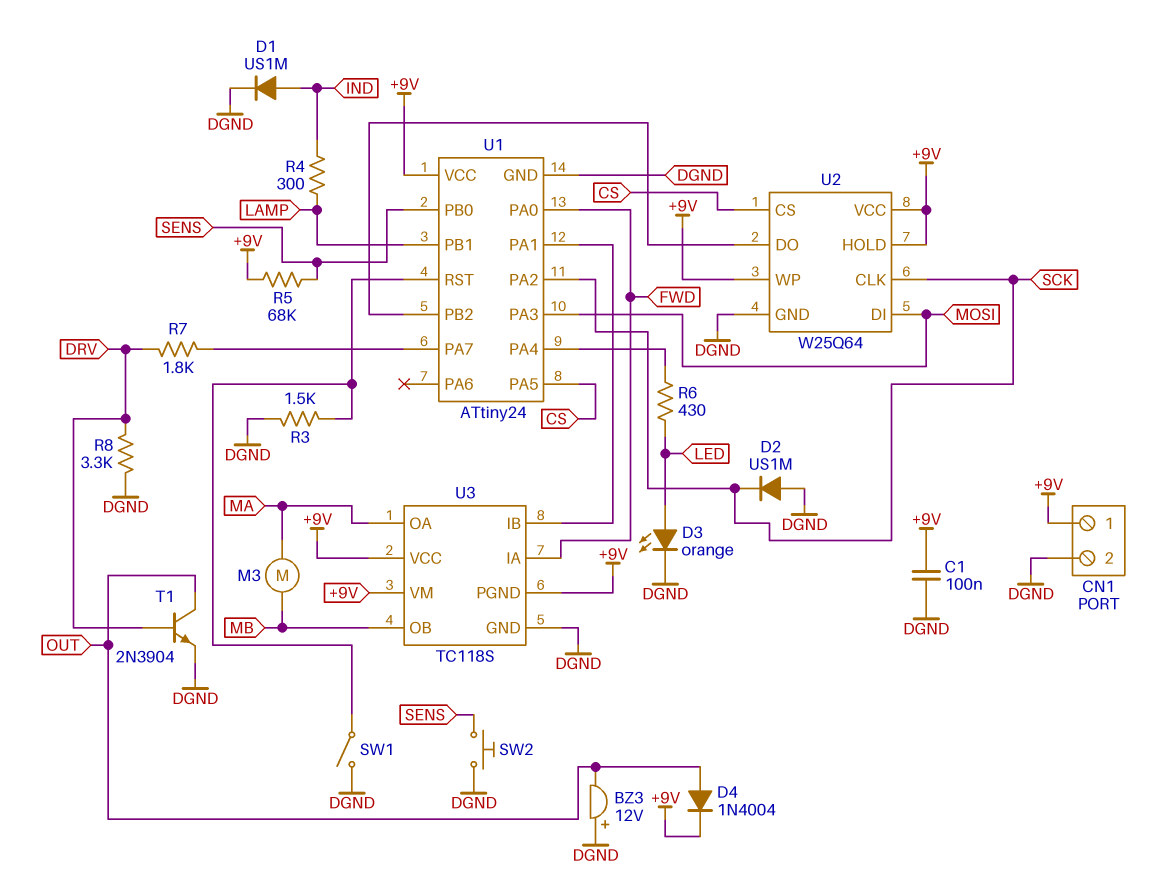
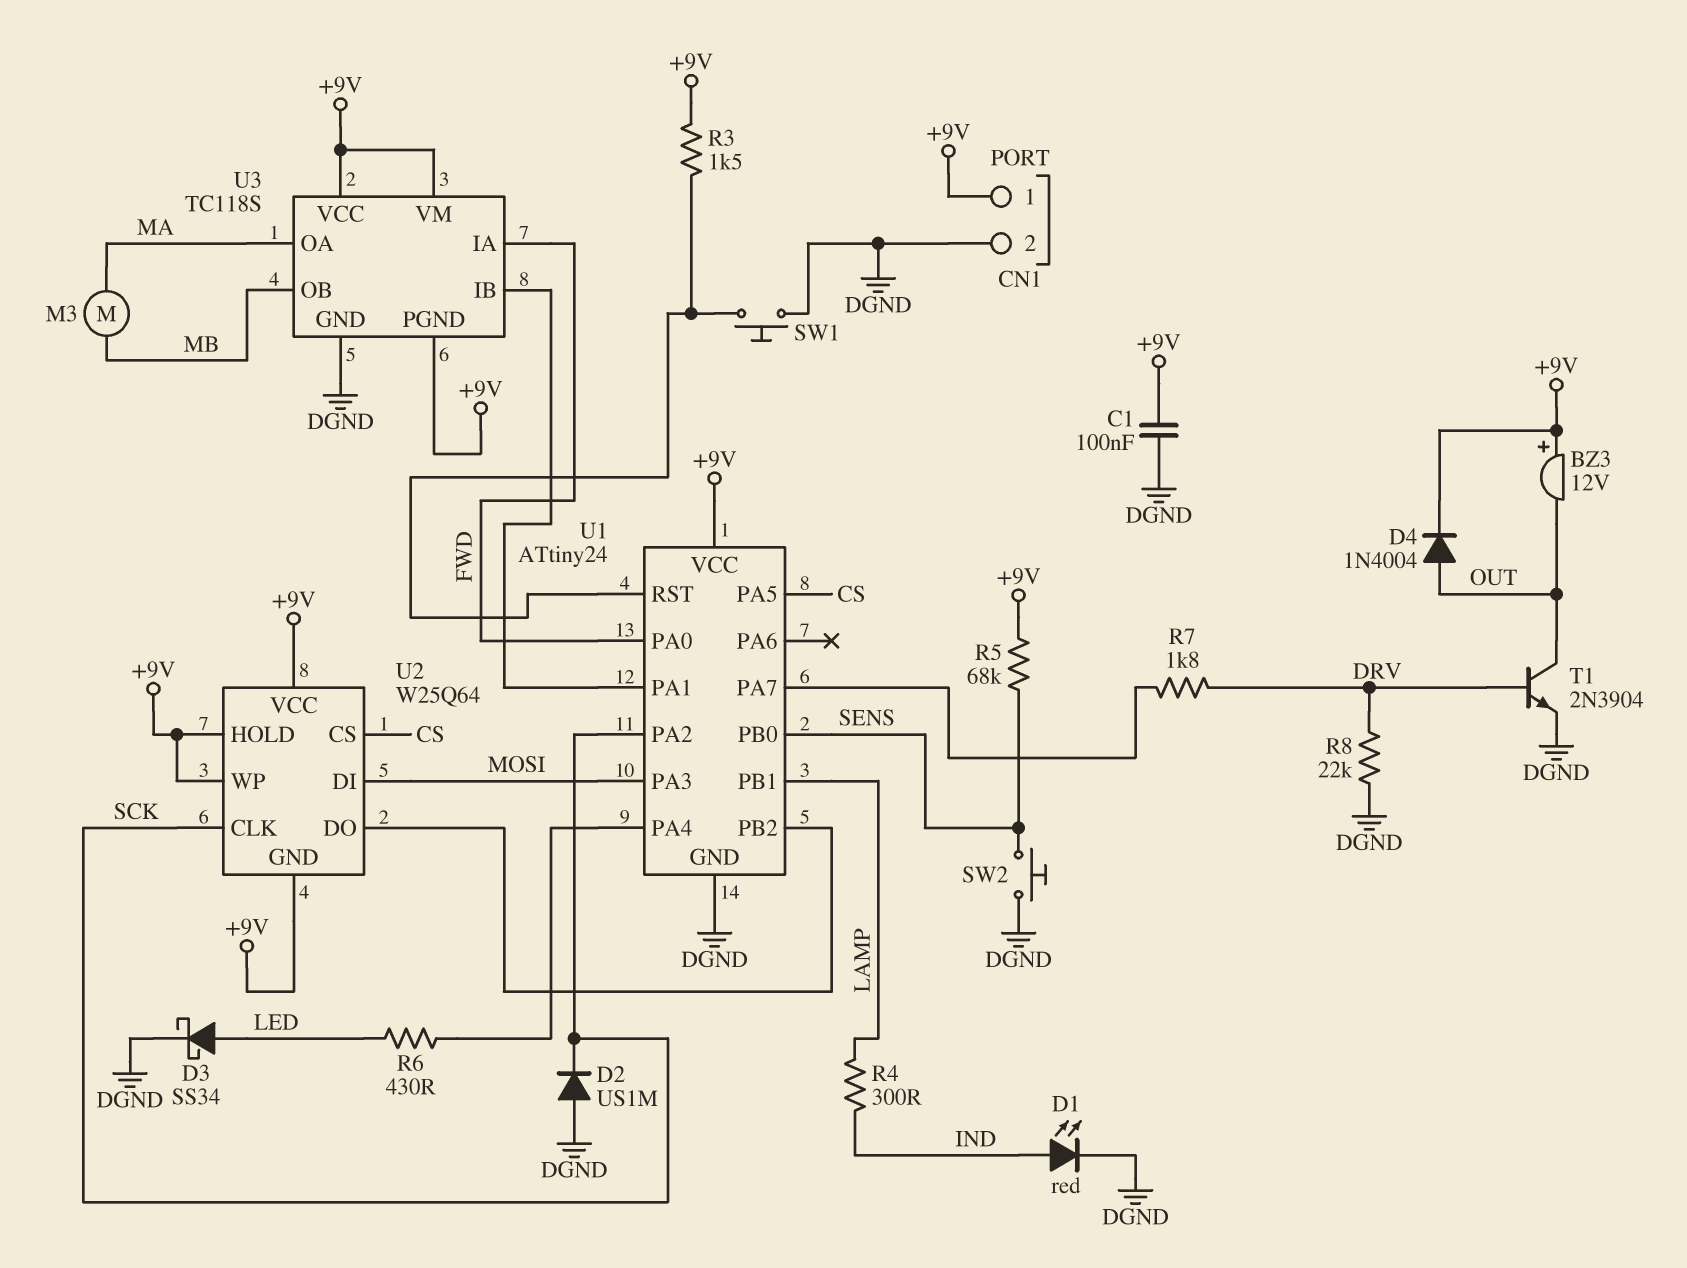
BZ3: buzzer 12V (plus DGND, minus OUT) -> buzzer 12V (plus +9V, minus OUT)
D1: diode US1M (A IND, K DGND) -> LED red (A IND, K DGND)
D3: LED orange (A LED, K DGND) -> schottky SS34 (A LED, K DGND)
R3: 1.5k (DGND, U1/RST) -> 1.5k (+9V, U1/RST)
R8: 3.3k (DGND, DRV) -> 22k (DGND, DRV)
SW1: switch (DGND, U1/RST) -> button (DGND, U1/RST)
U2 pin GND: DGND -> +9V

